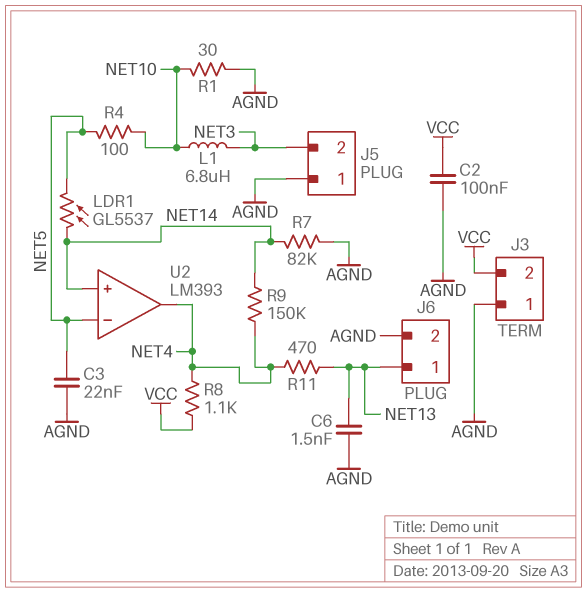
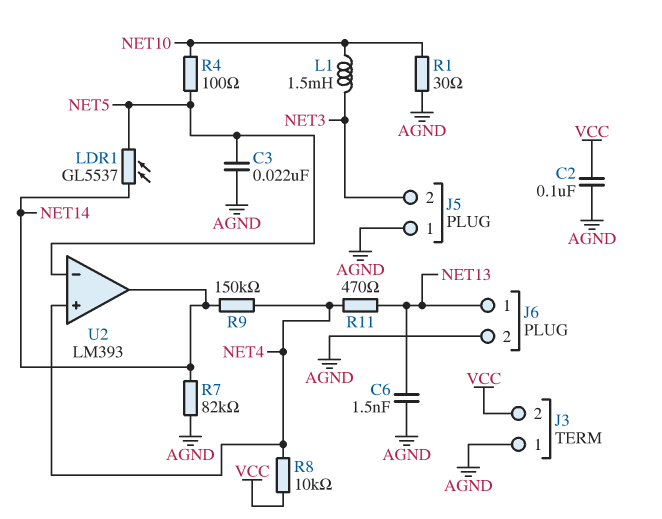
L1: 6.8uH (NET3, NET10) -> 1.5mH (NET3, NET10)
R8: 1.1k (NET4, VCC) -> 10k (NET4, VCC)
U2 pin in+: NET14 -> NET4
U2 pin out: NET4 -> NET14

